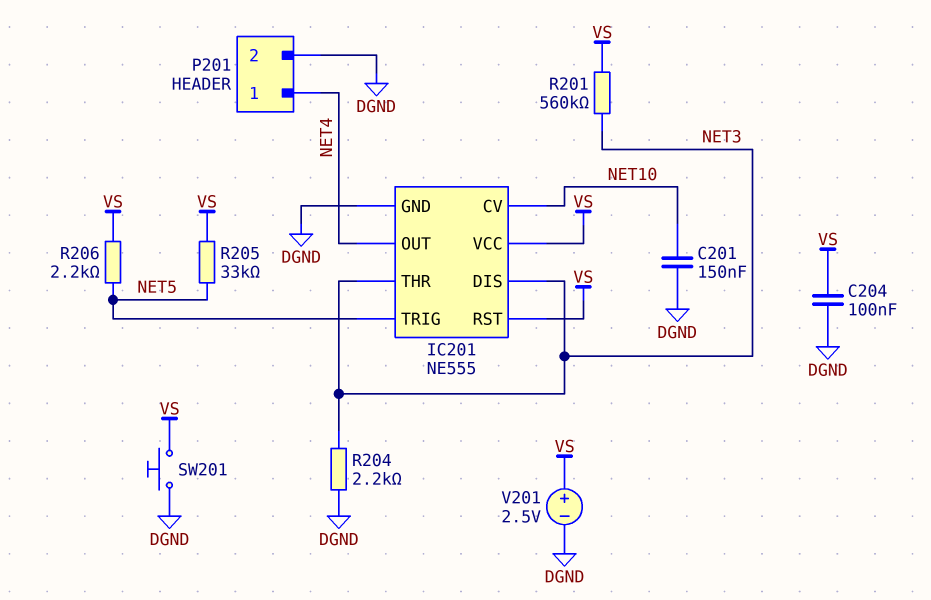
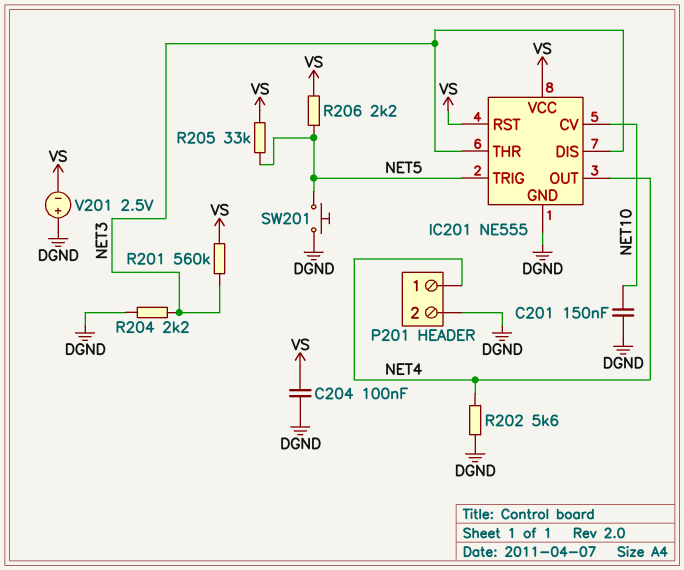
R202: none -> 5.6k (DGND, NET4)
SW201: button (DGND, VS) -> button (DGND, NET5)
V201: 2.5V (plus VS, minus DGND) -> 2.5V (plus DGND, minus VS)

